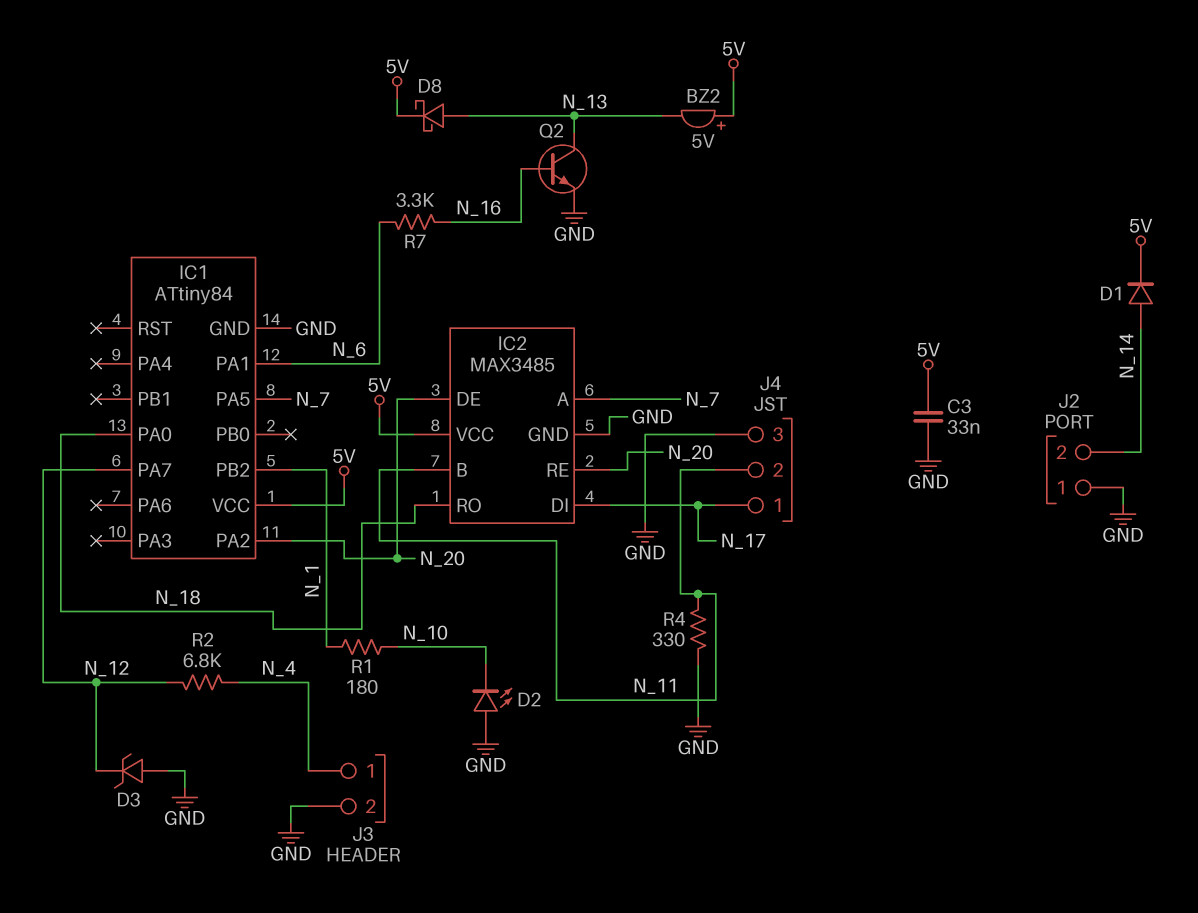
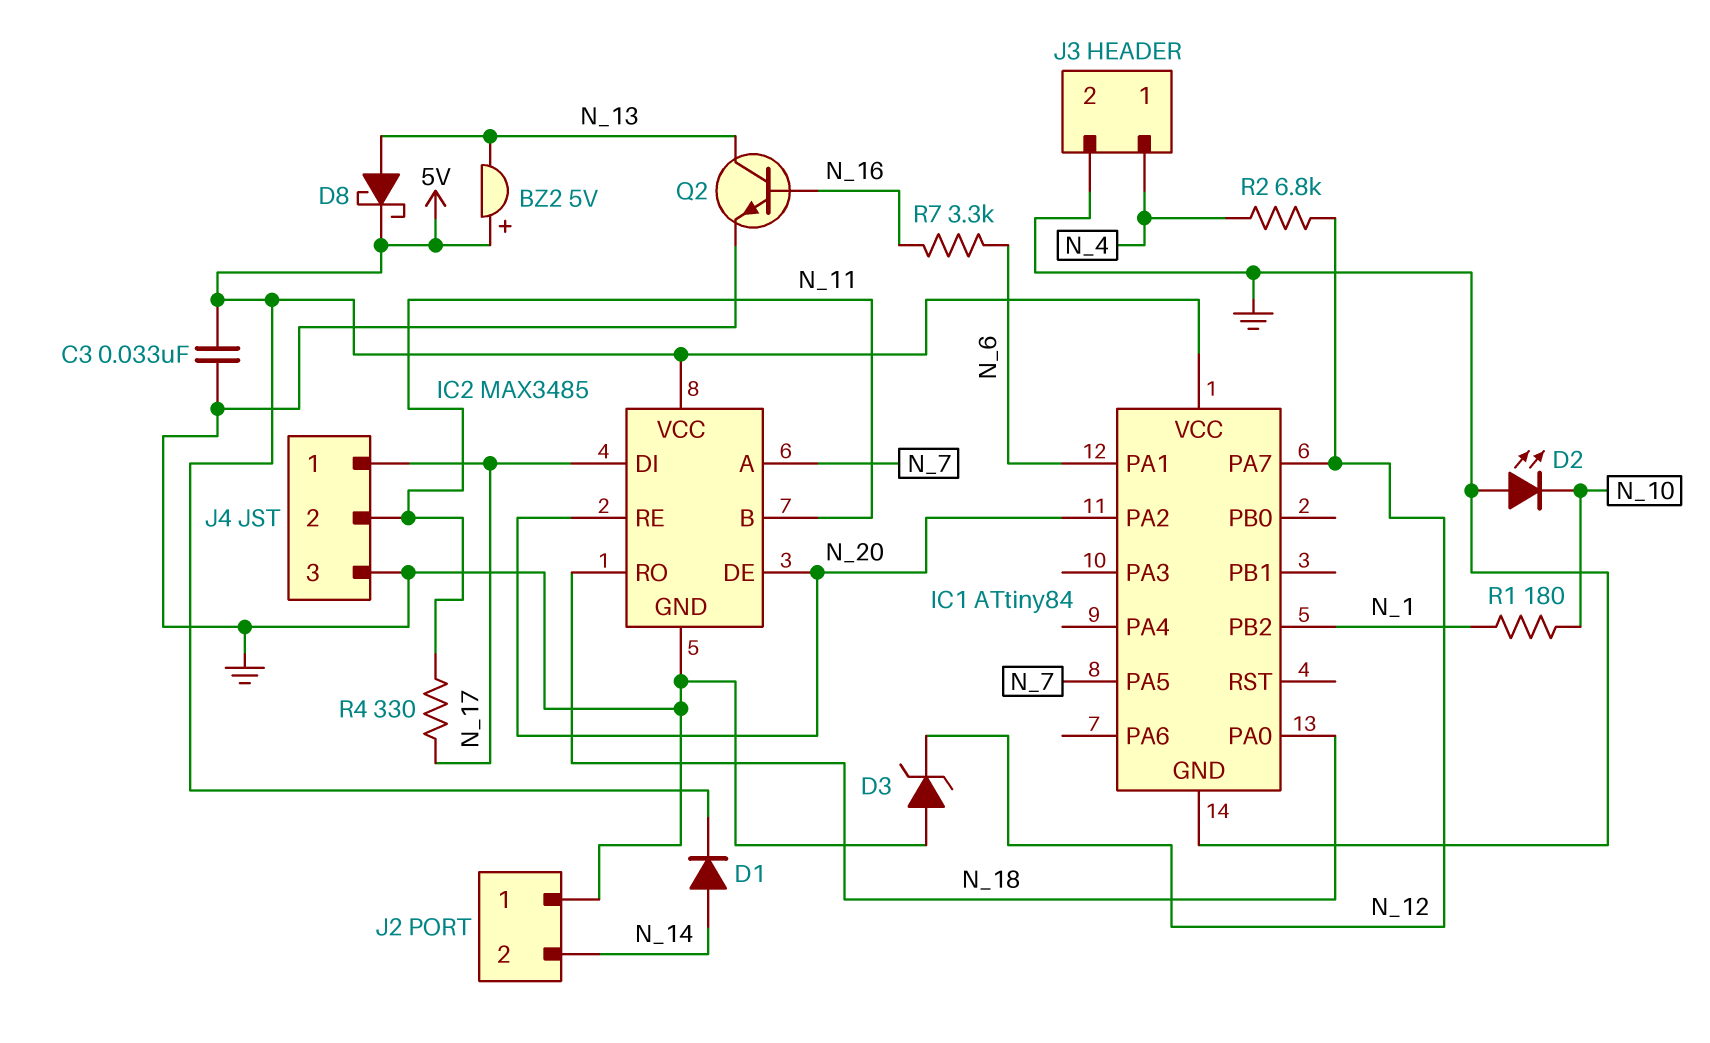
R4: 330 (GND, N_11) -> 330 (N_11, N_17)

